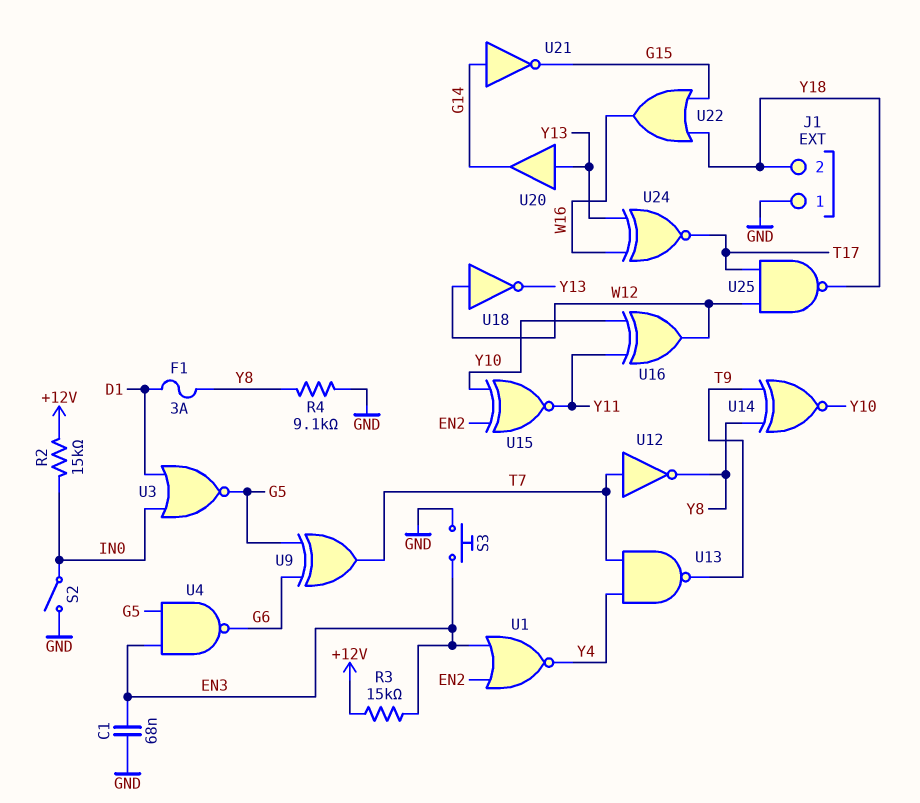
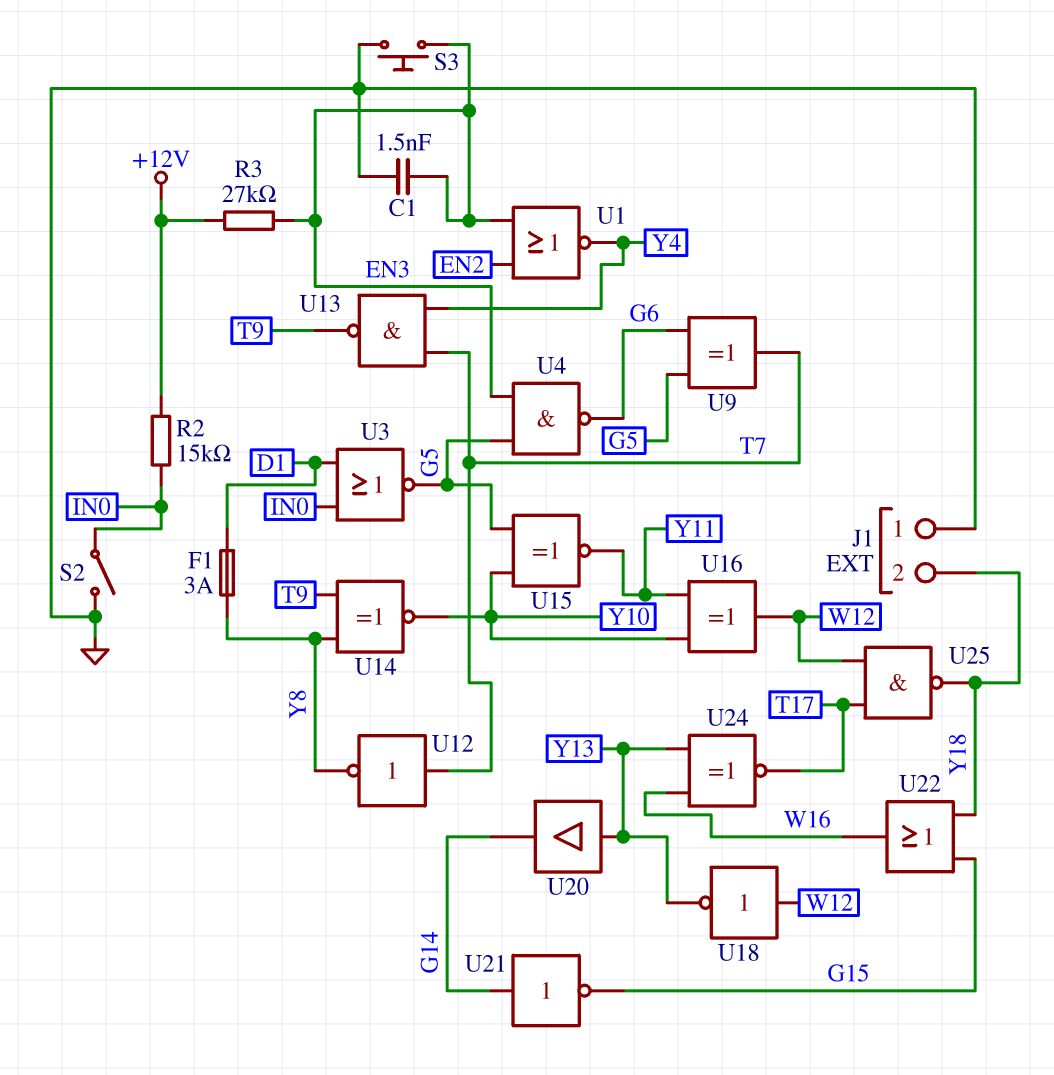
C1: 68nF (EN3, GND) -> 1.5nF (EN3, GND)
R3: 15k (+12V, EN3) -> 27k (+12V, EN3)
R4: 9.1k (GND, Y8) -> none
U15: XNOR (in EN2, in Y10, out Y11) -> XNOR (in G5, in Y10, out Y11)

